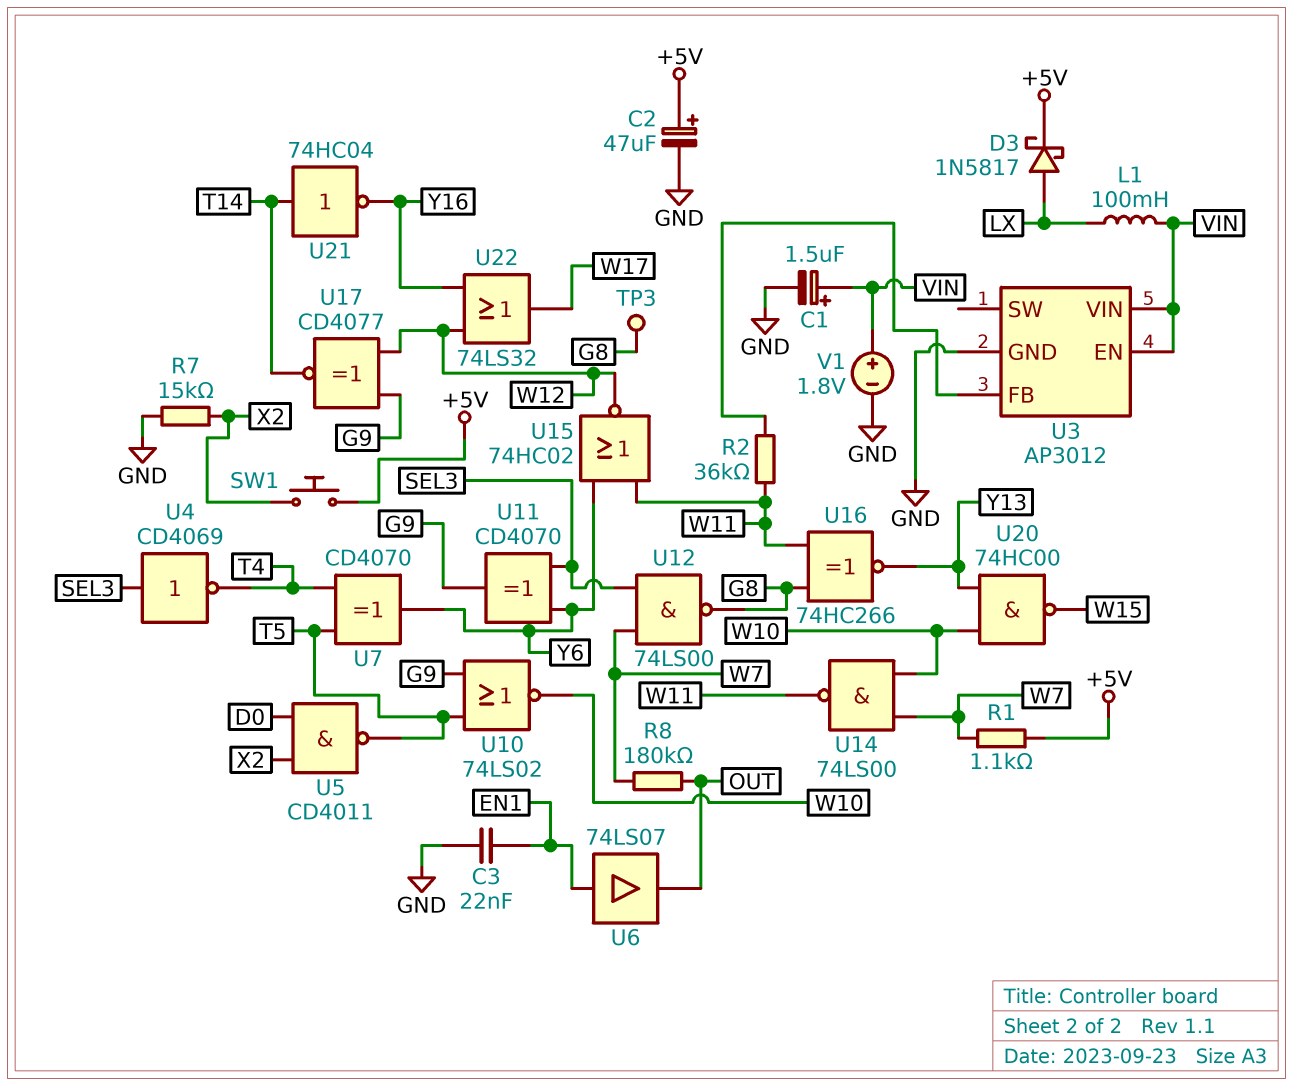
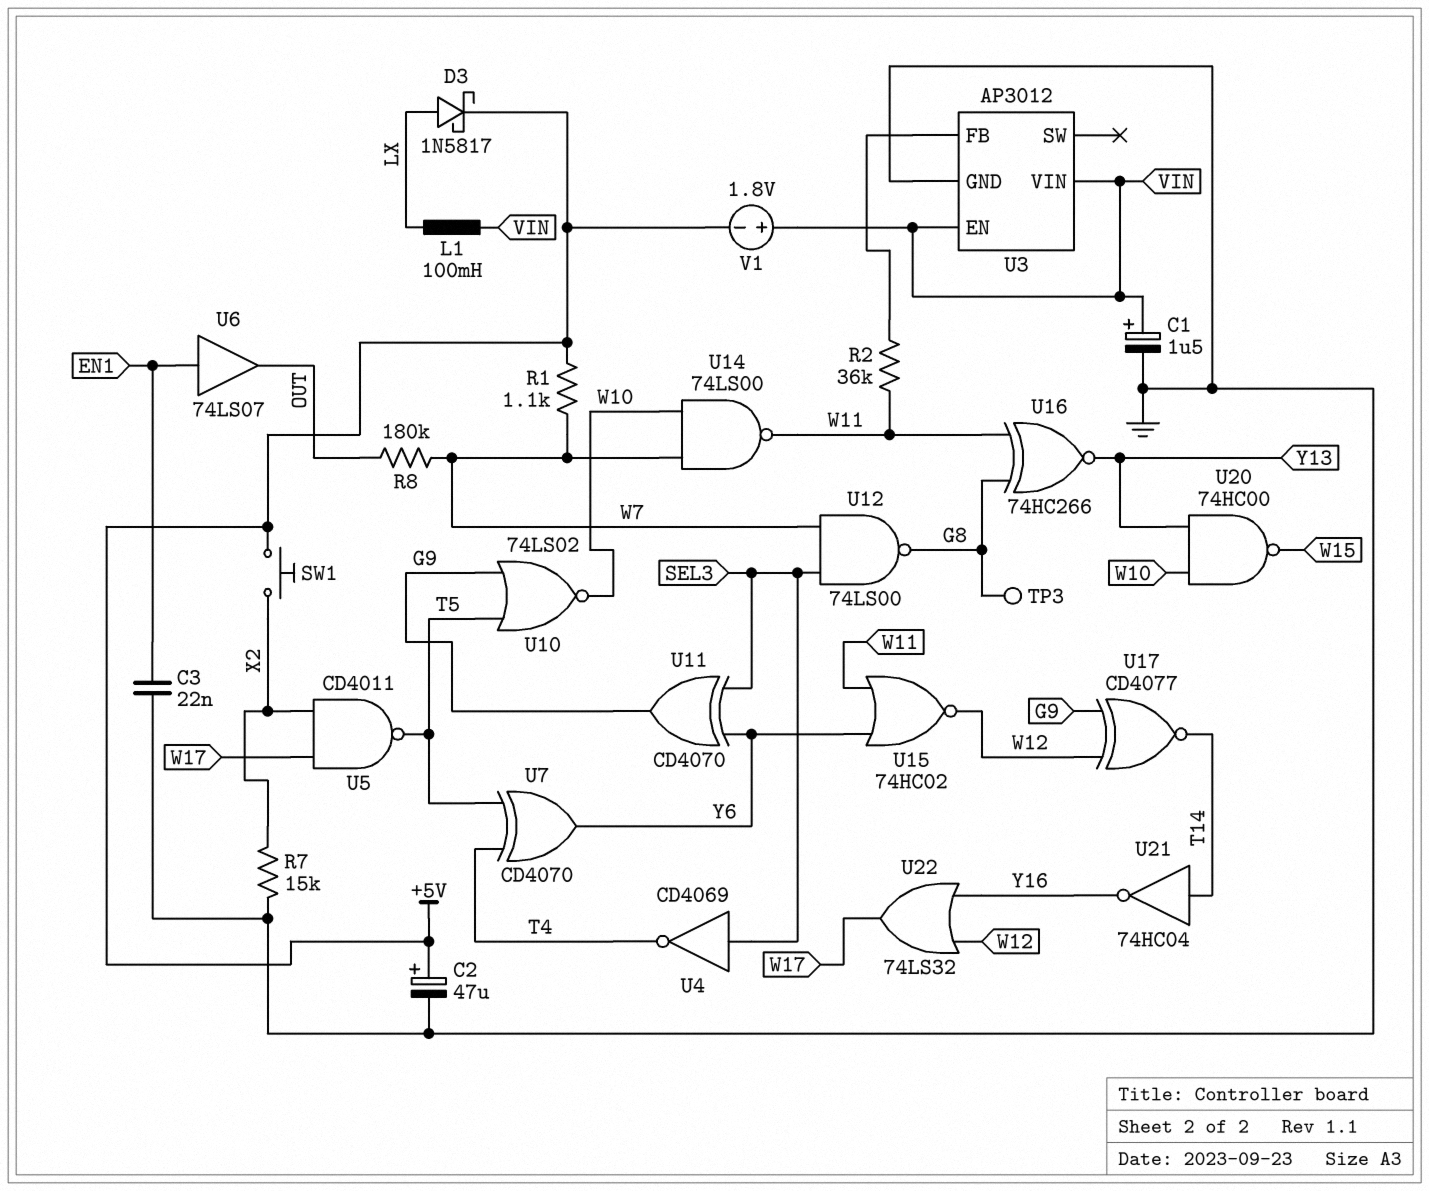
U5: NAND CD4011 (in D0, in X2, out T5) -> NAND CD4011 (in W17, in X2, out T5)
V1: 1.8V (plus VIN, minus GND) -> 1.8V (plus VIN, minus +5V)

